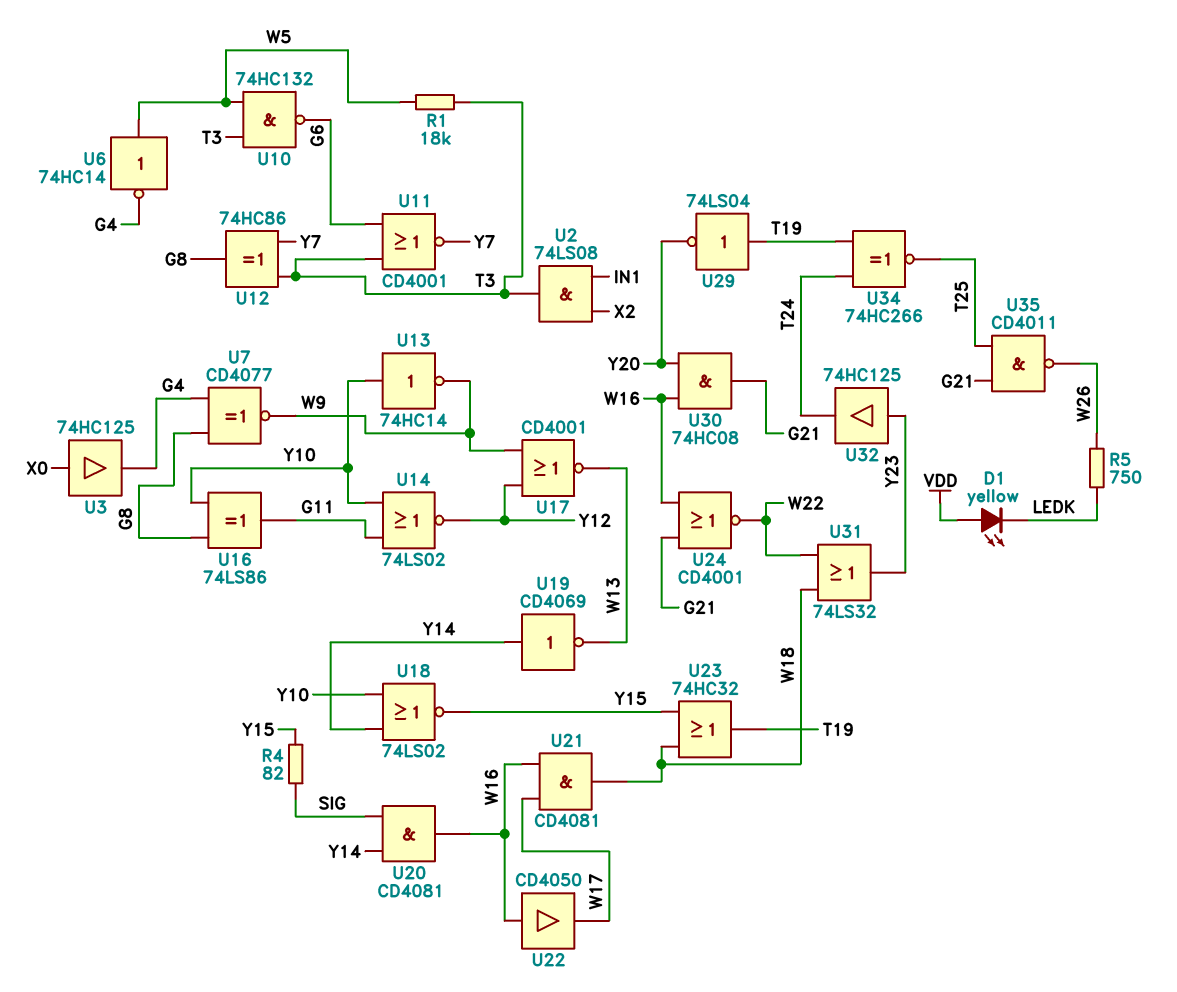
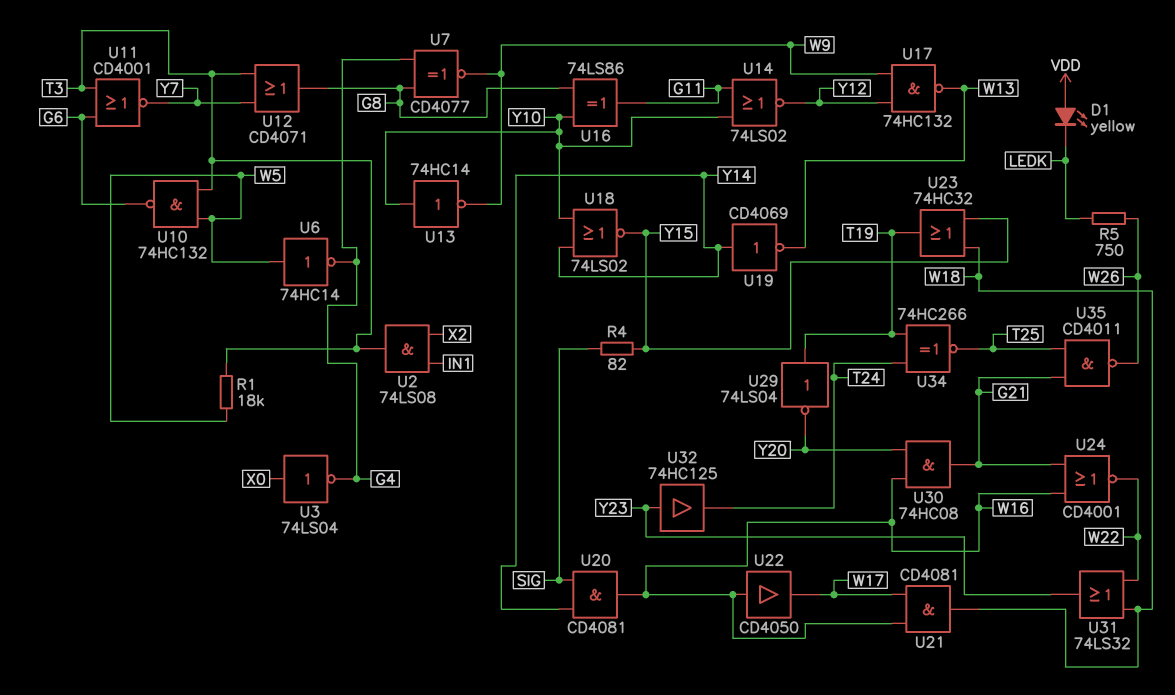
U3: buffer 74HC125 (in X0, out G4) -> NOT 74LS04 (in X0, out G4)
U12: XOR 74HC86 (in T3, in Y7, out G8) -> OR CD4071 (in T3, in Y7, out G8)
U17: NOR CD4001 (in W9, in Y12, out W13) -> NAND 74HC132 (in W9, in Y12, out W13)

